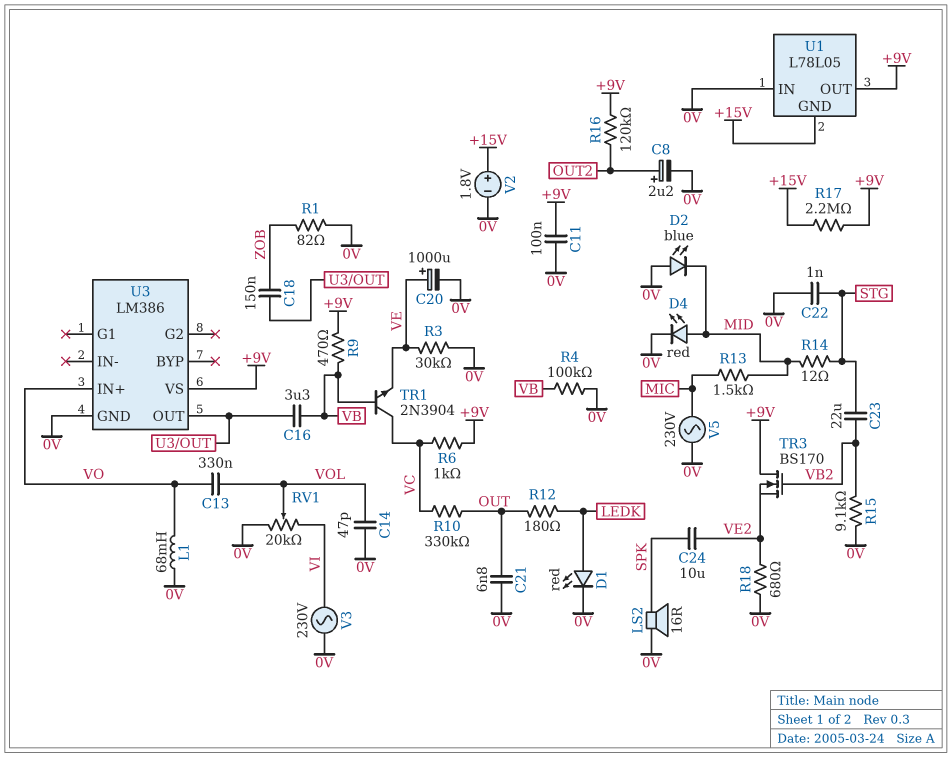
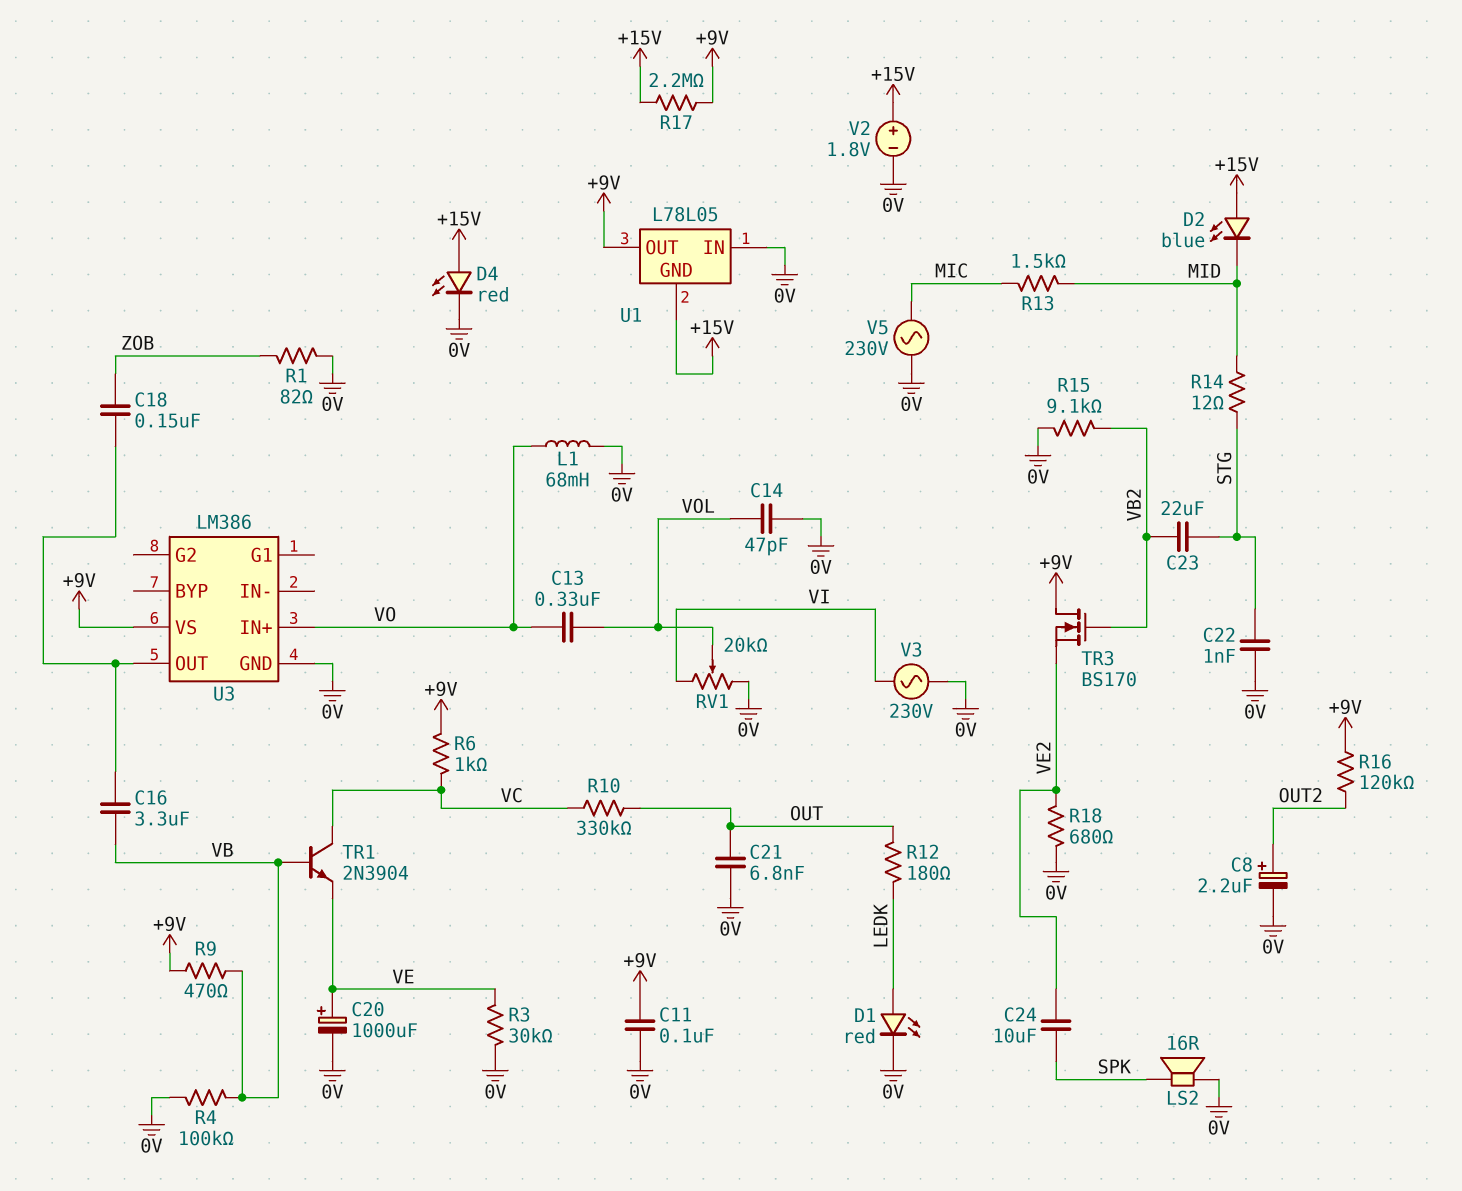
D2: LED blue (A 0V, K MID) -> LED blue (A +15V, K MID)
D4: LED red (A MID, K 0V) -> LED red (A +15V, K 0V)

